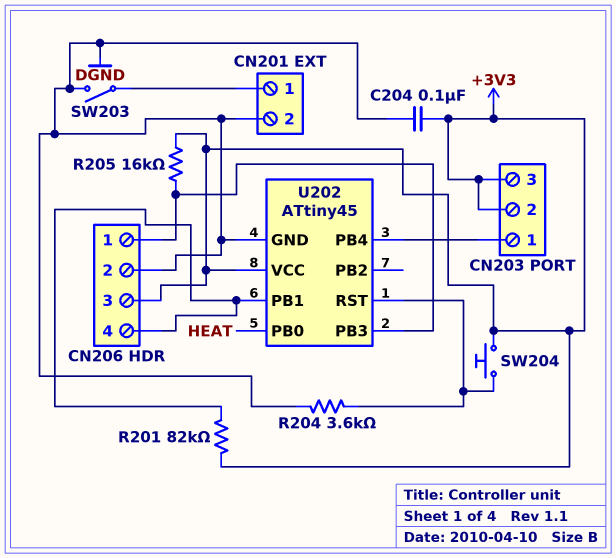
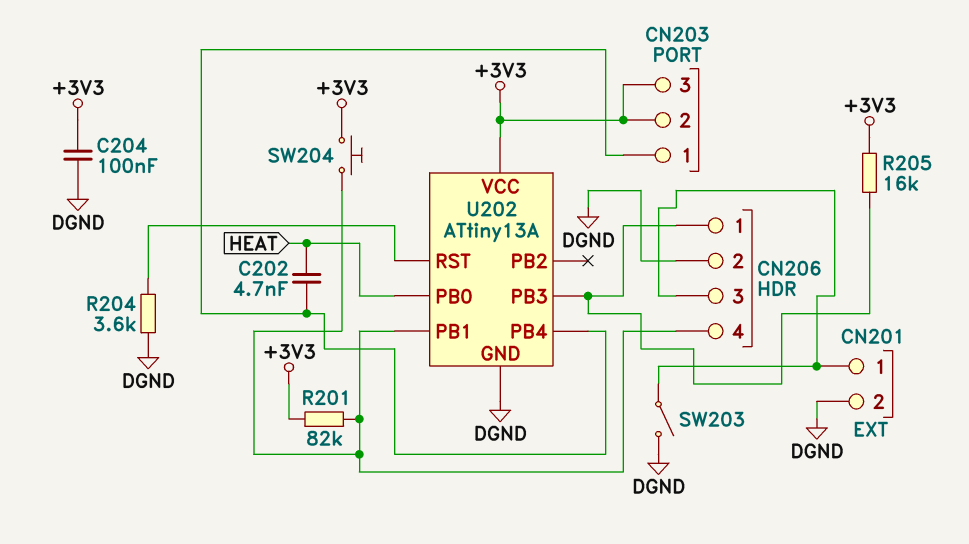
C202: none -> 4.7nF (CN203/1, HEAT)
CN206 pin 3: +3V3 -> CN201/1
SW204: button (+3V3, U202/RST) -> button (+3V3, CN206/4)
U202: ATtiny45 -> ATtiny13A

